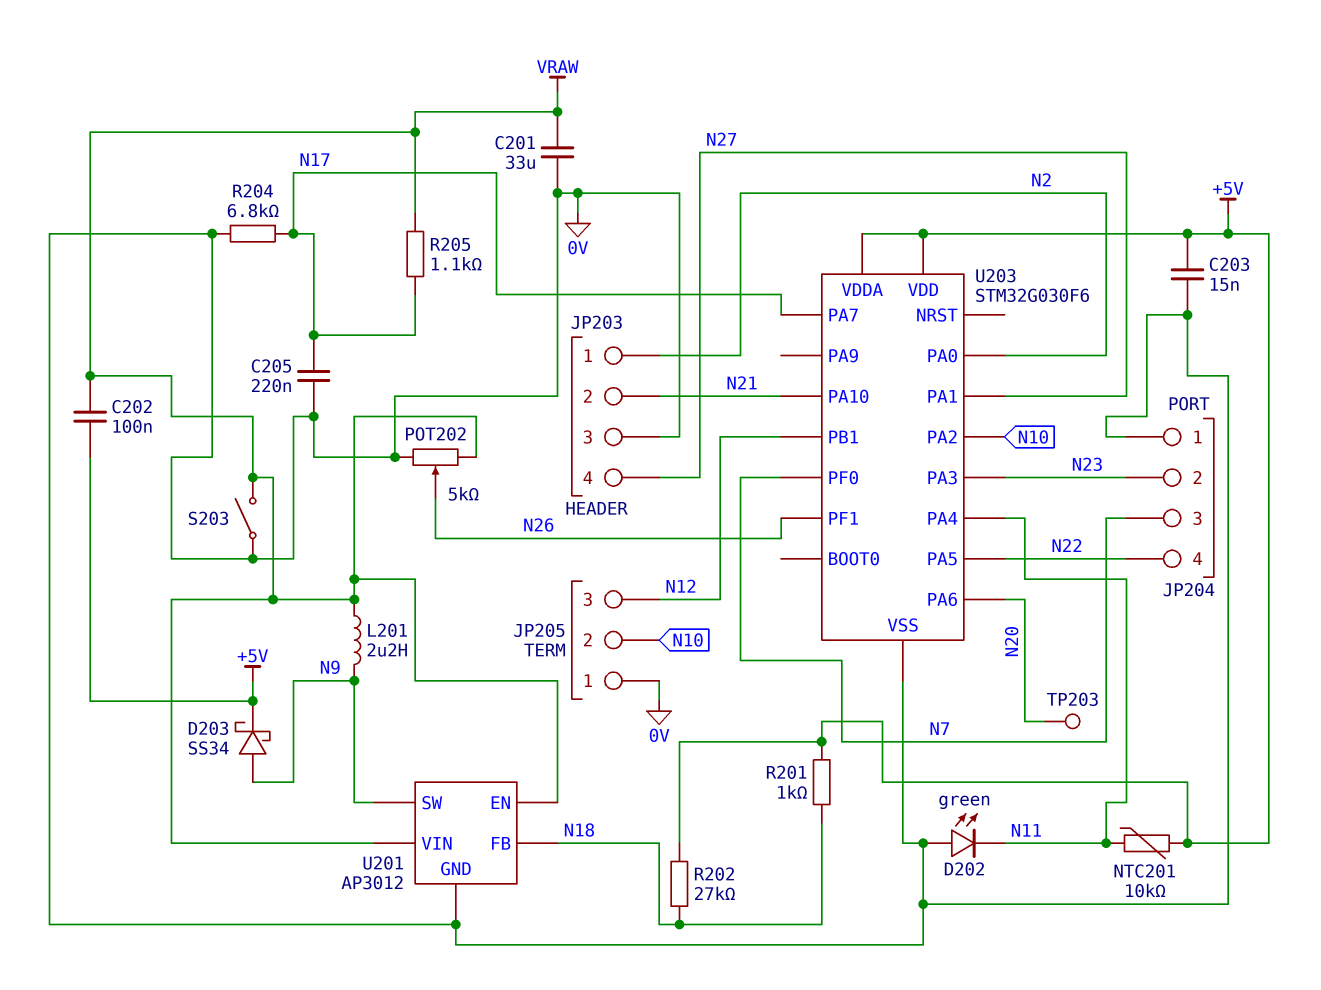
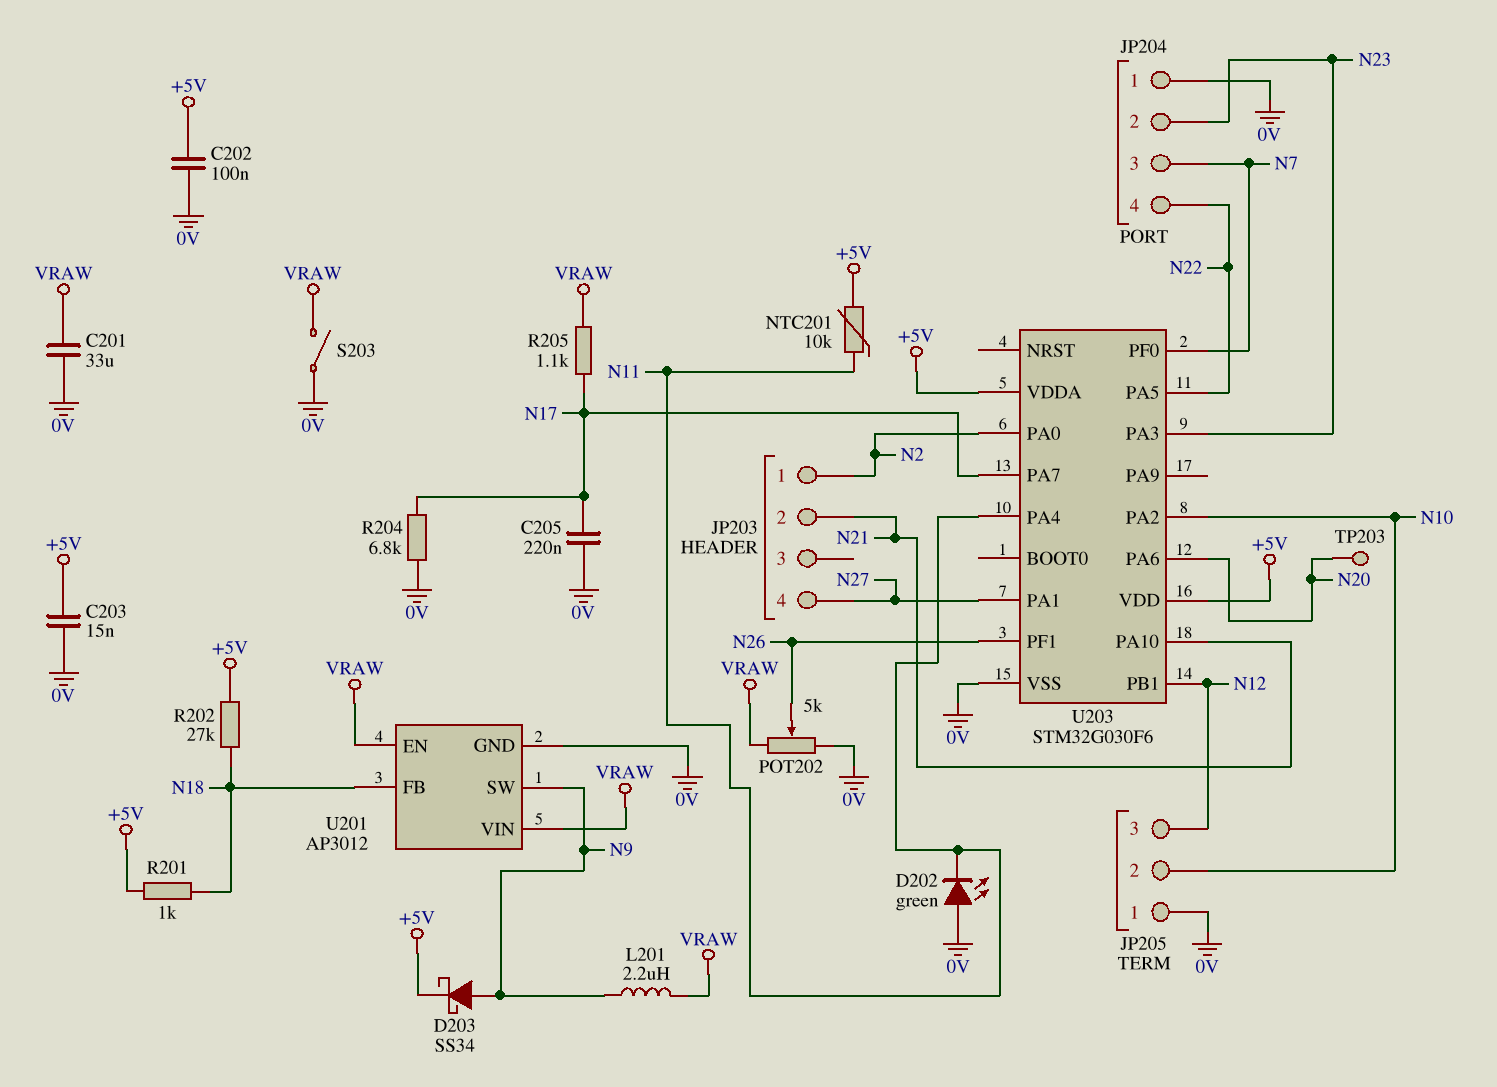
C202: 100nF (+5V, VRAW) -> 100nF (+5V, 0V)
JP203 pin 3: 0V -> none

